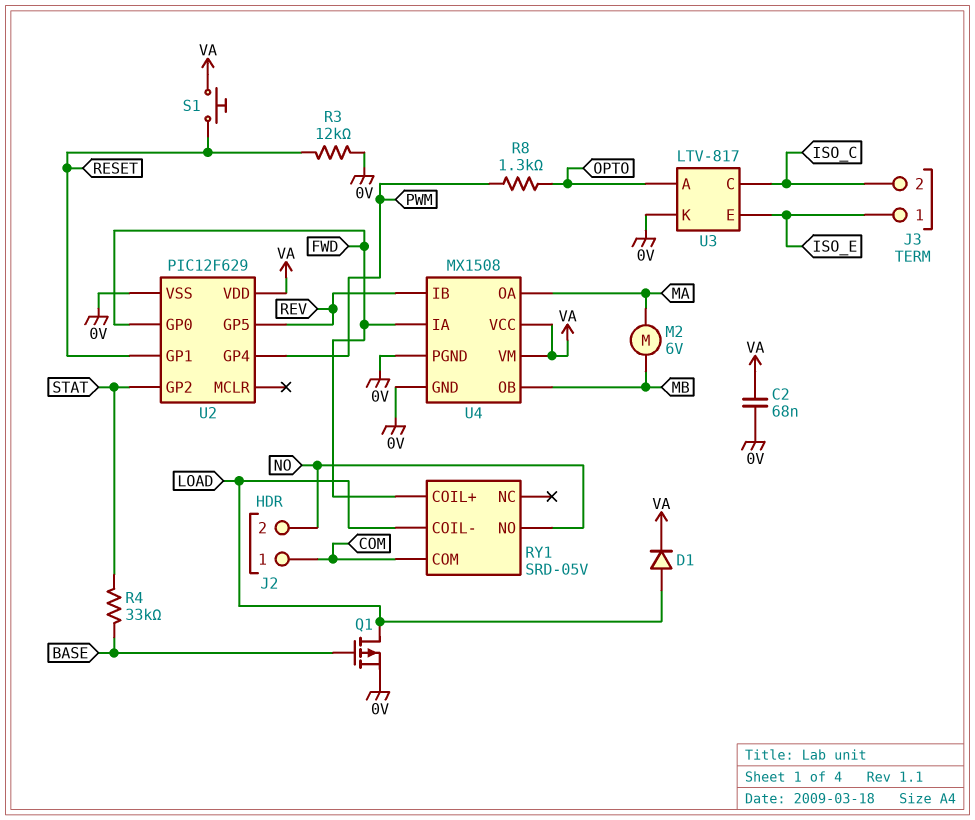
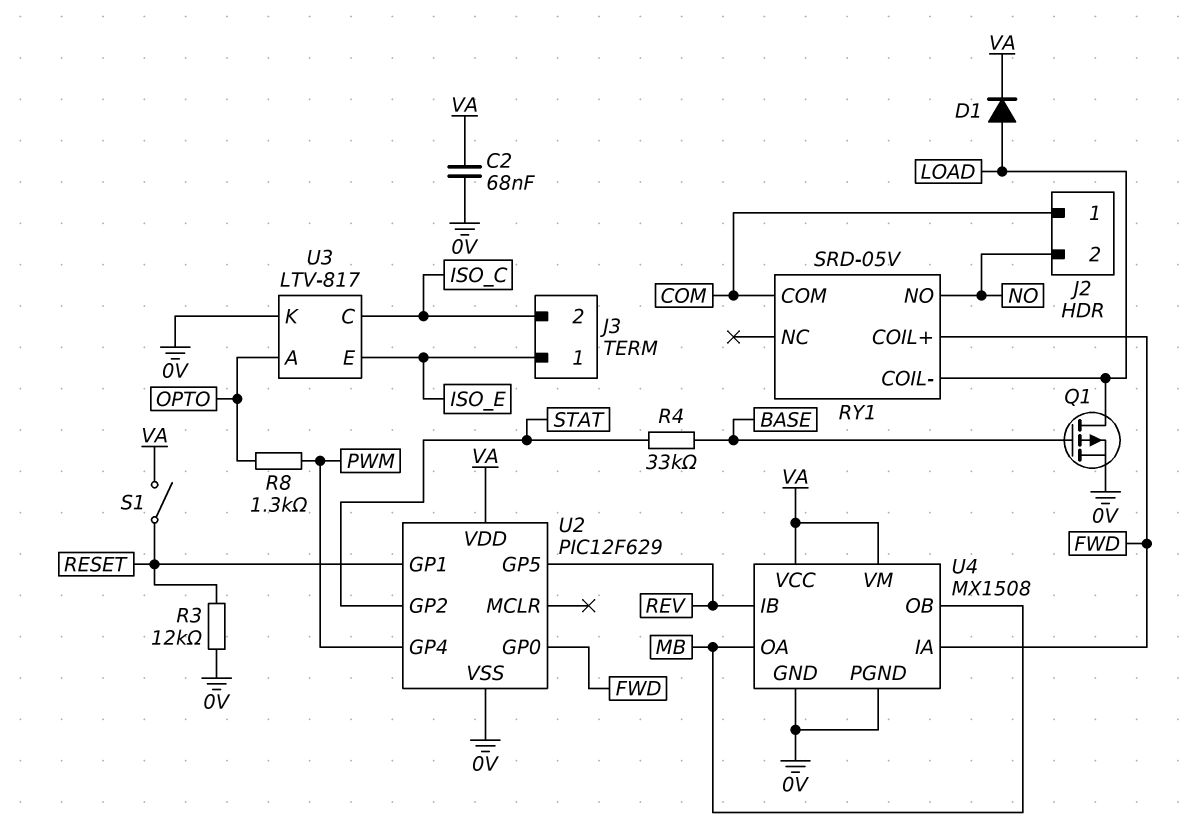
M2: motor 6V (MA, MB) -> none
S1: button (RESET, VA) -> switch (RESET, VA)
U4 pin OA: MA -> MB

